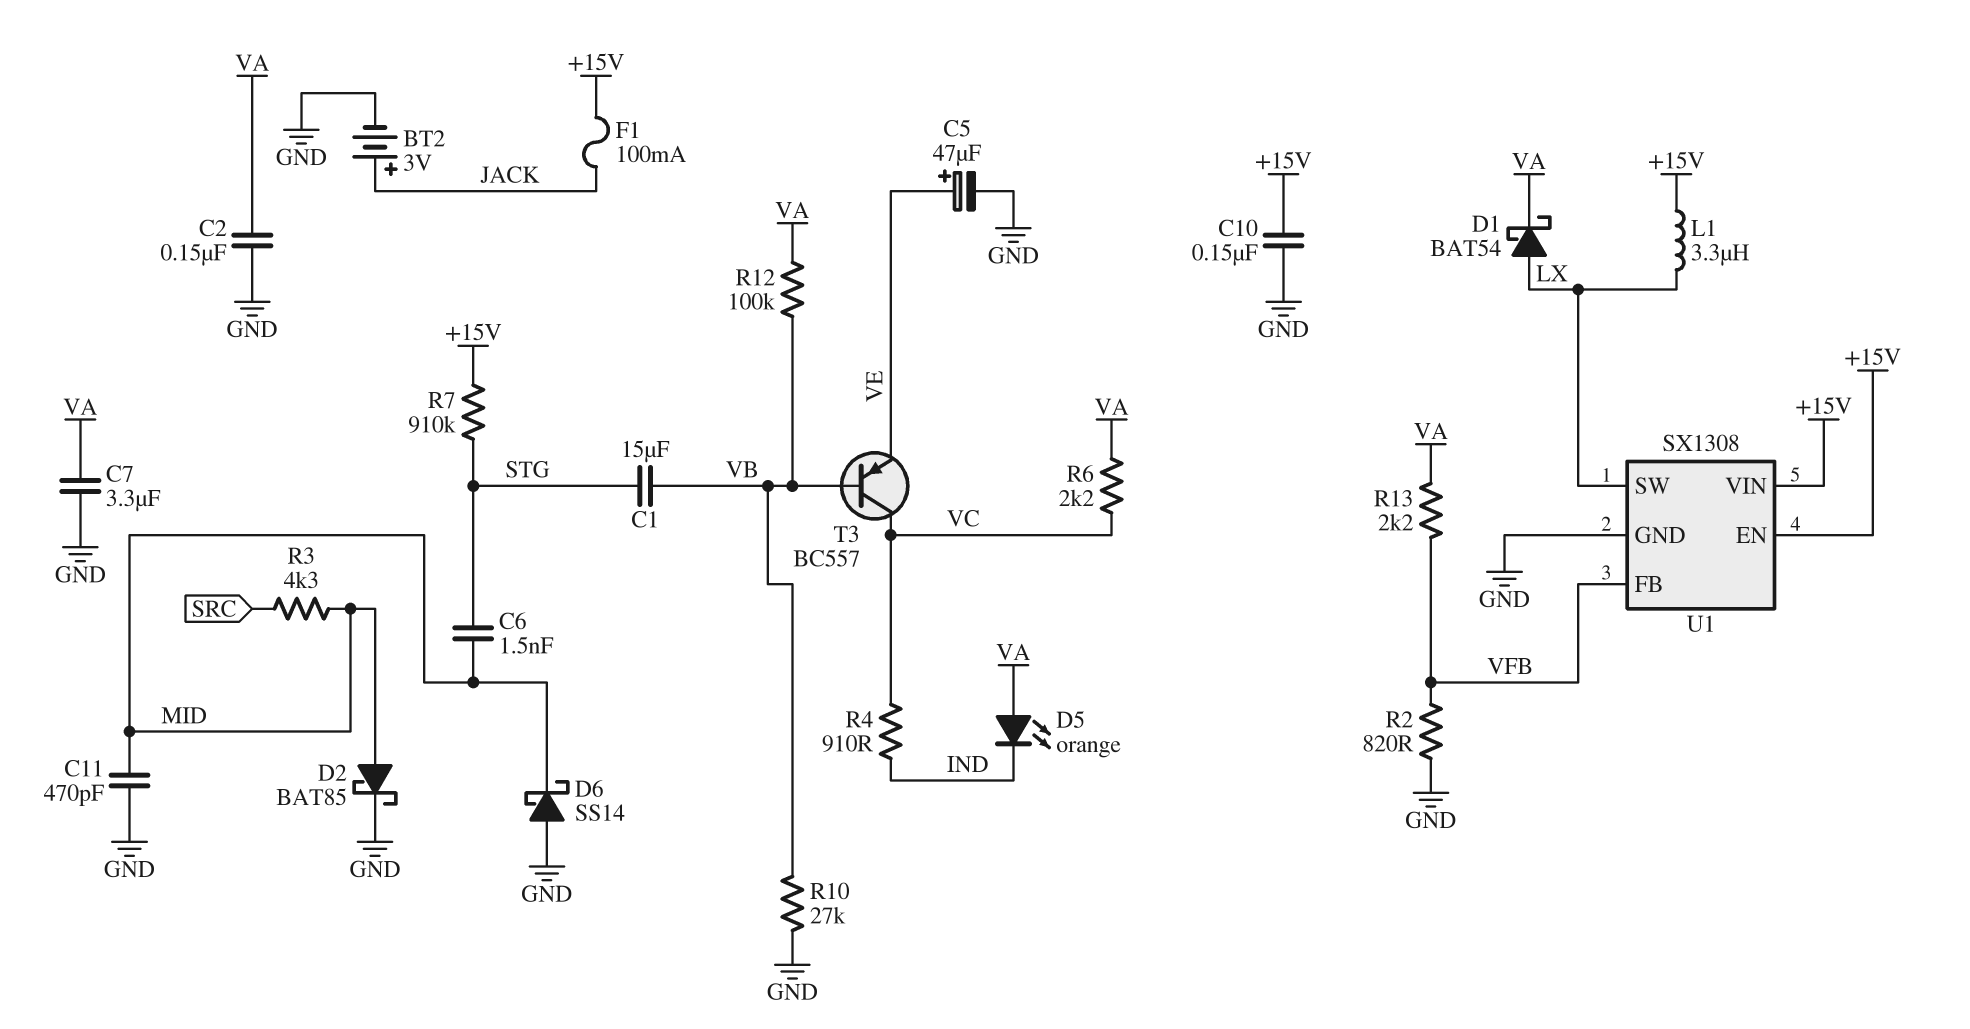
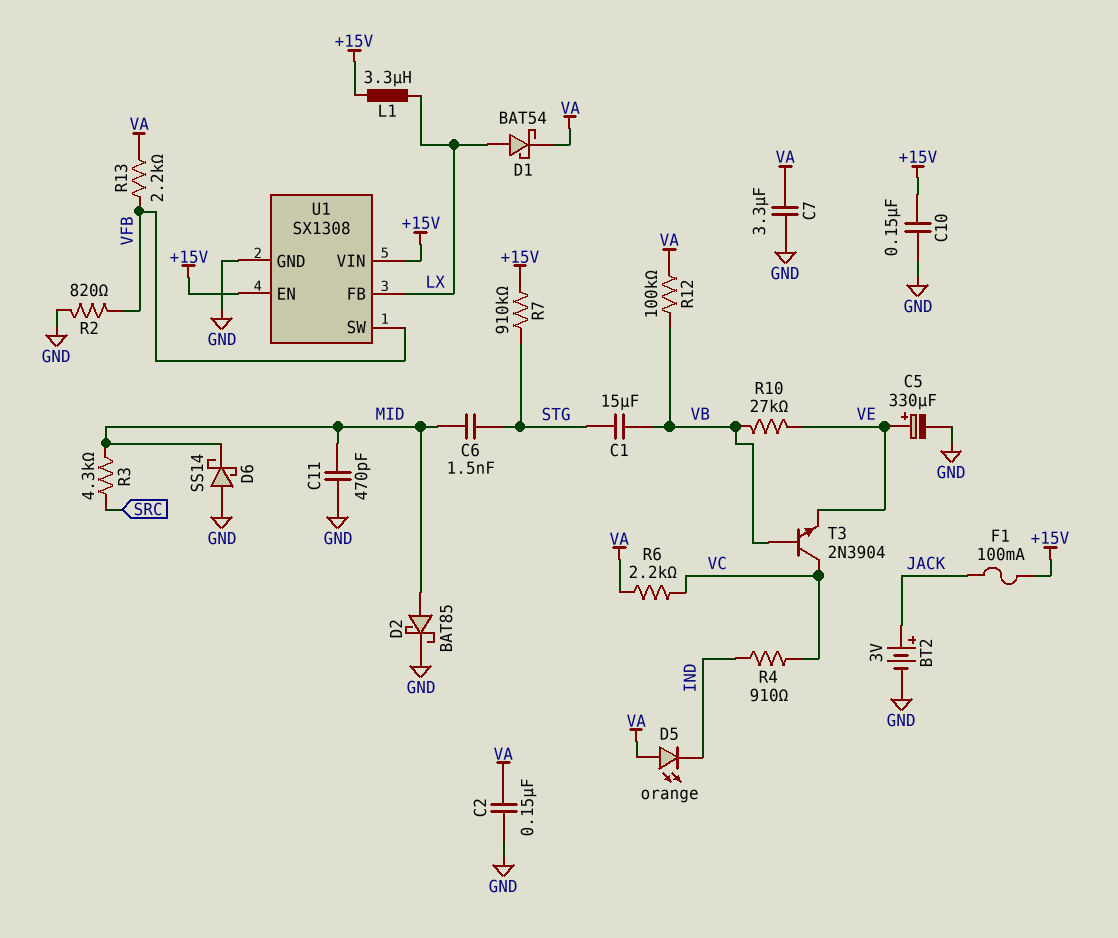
C5: 47uF (plus VE, minus GND) -> 330uF (plus VE, minus GND)
R10: 27k (GND, VB) -> 27k (VB, VE)
T3: PNP BC557 (B VB, C VC, E VE) -> NPN 2N3904 (B VB, C VC, E VE)
U1 pin FB: VFB -> LX
U1 pin SW: LX -> VFB

